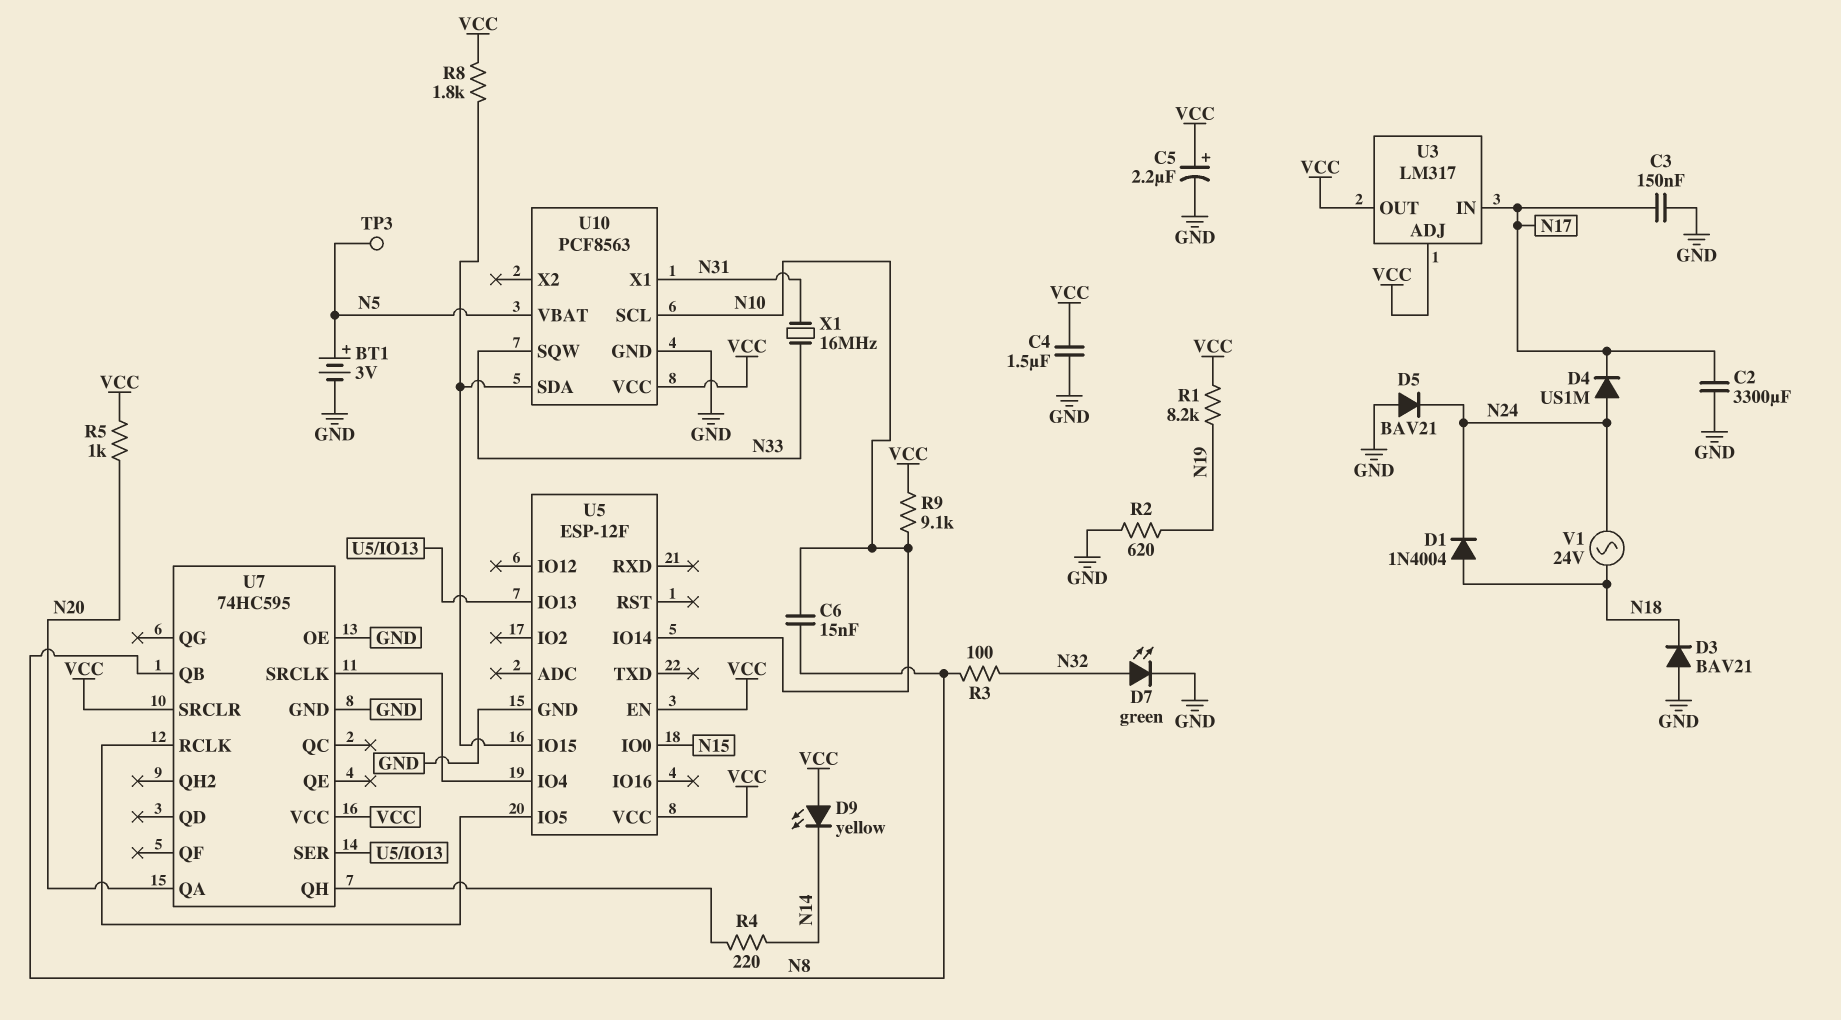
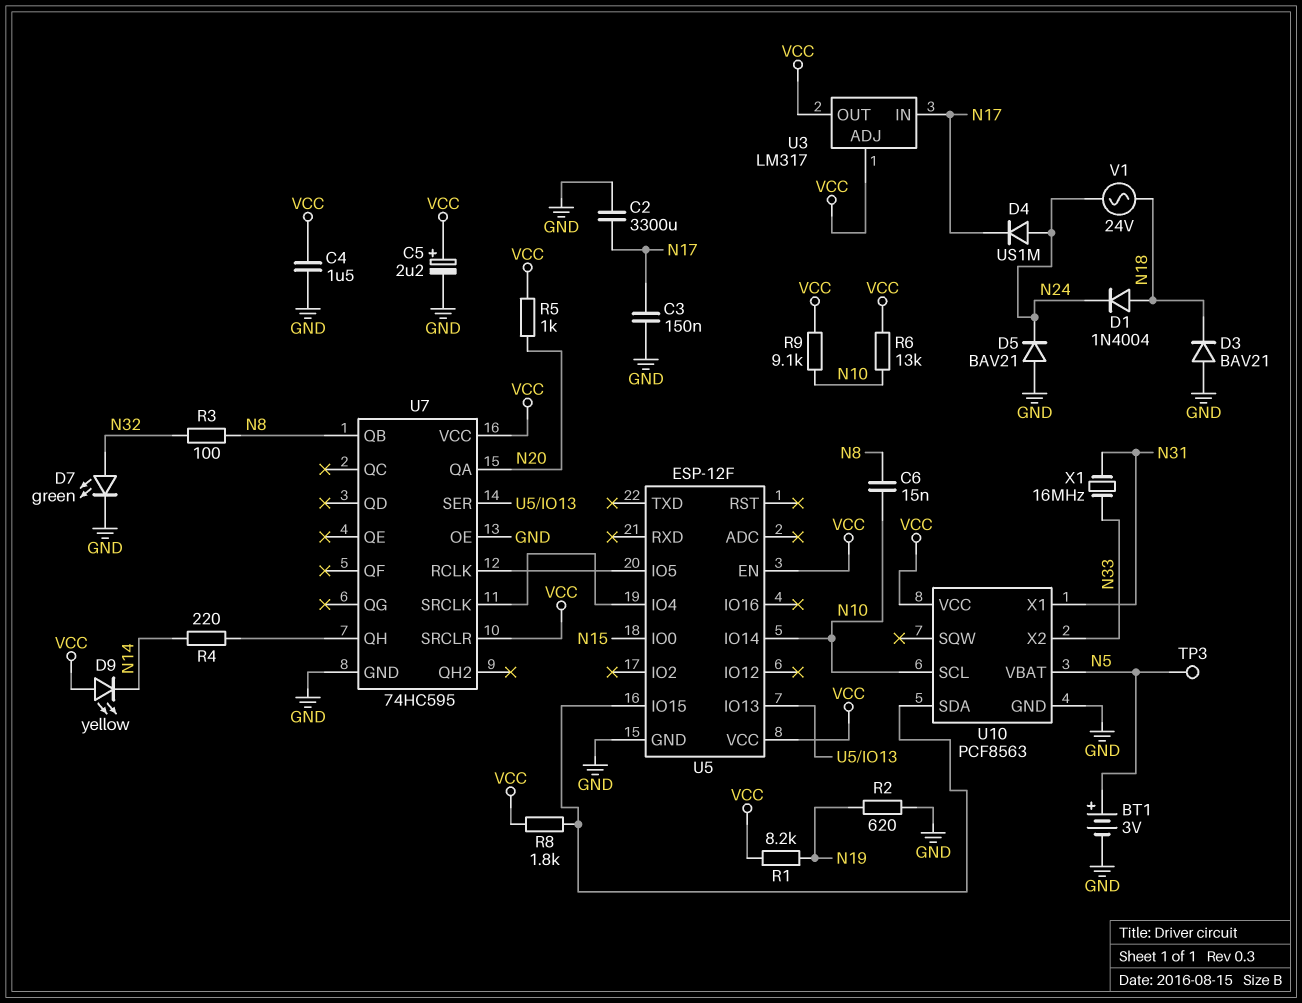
R6: none -> 13k (N10, VCC)
U10 pin SQW: N33 -> none
U10 pin X2: none -> N33

